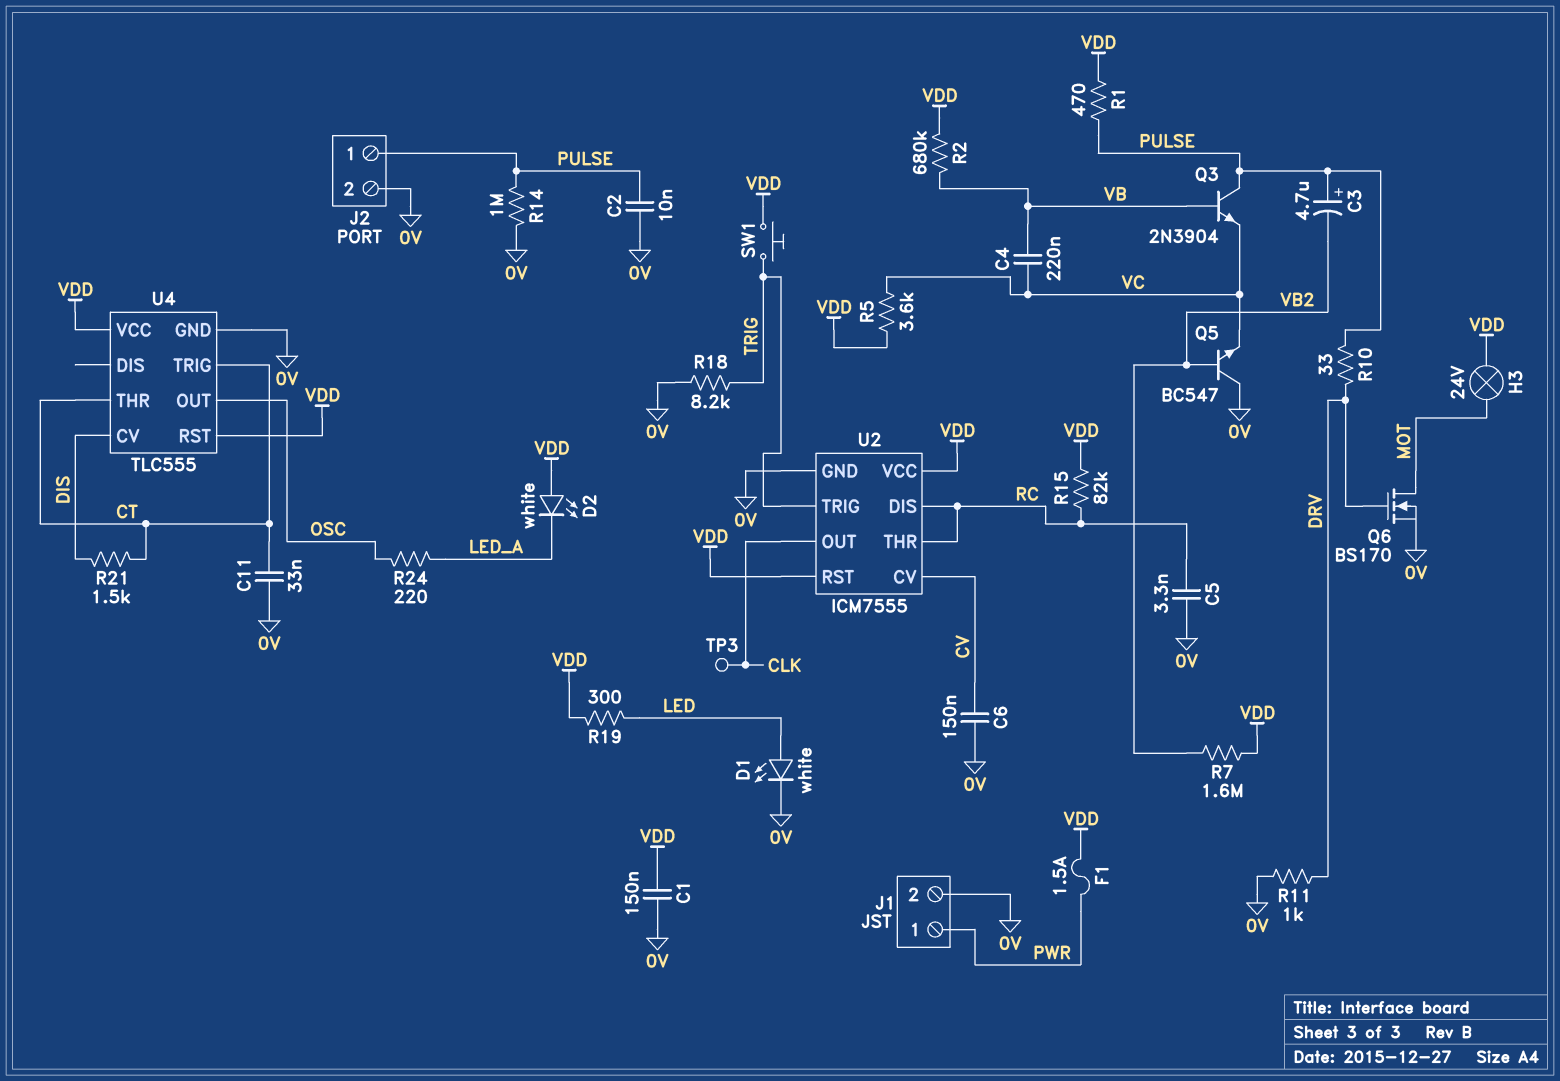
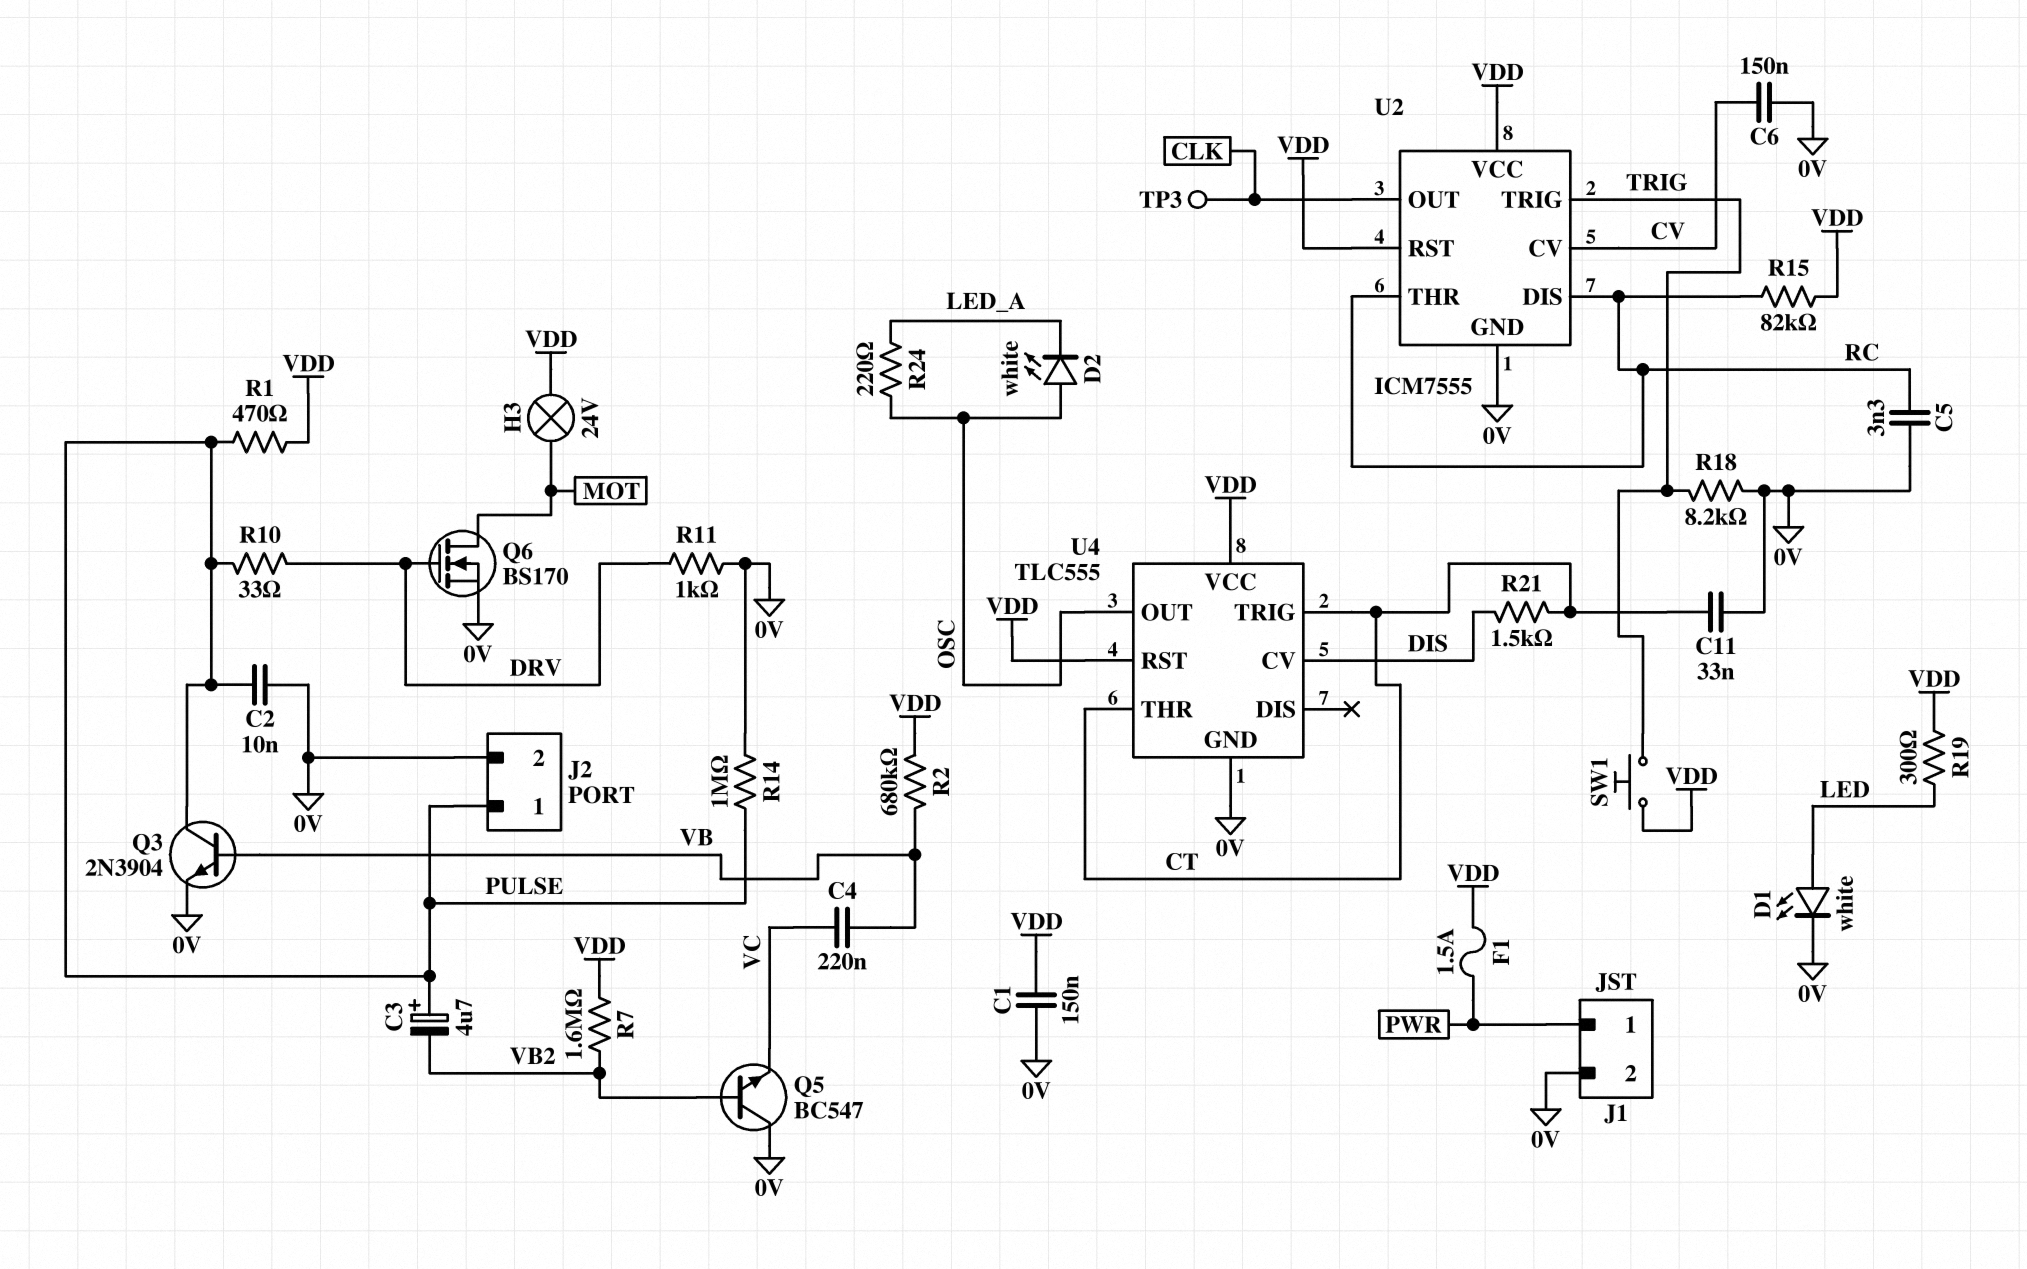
D2: LED white (A VDD, K LED_A) -> LED white (A OSC, K LED_A)
Q3: NPN 2N3904 (B VB, C PULSE, E VC) -> NPN 2N3904 (B VB, C PULSE, E 0V)
R5: 3.6k (VC, VDD) -> none

